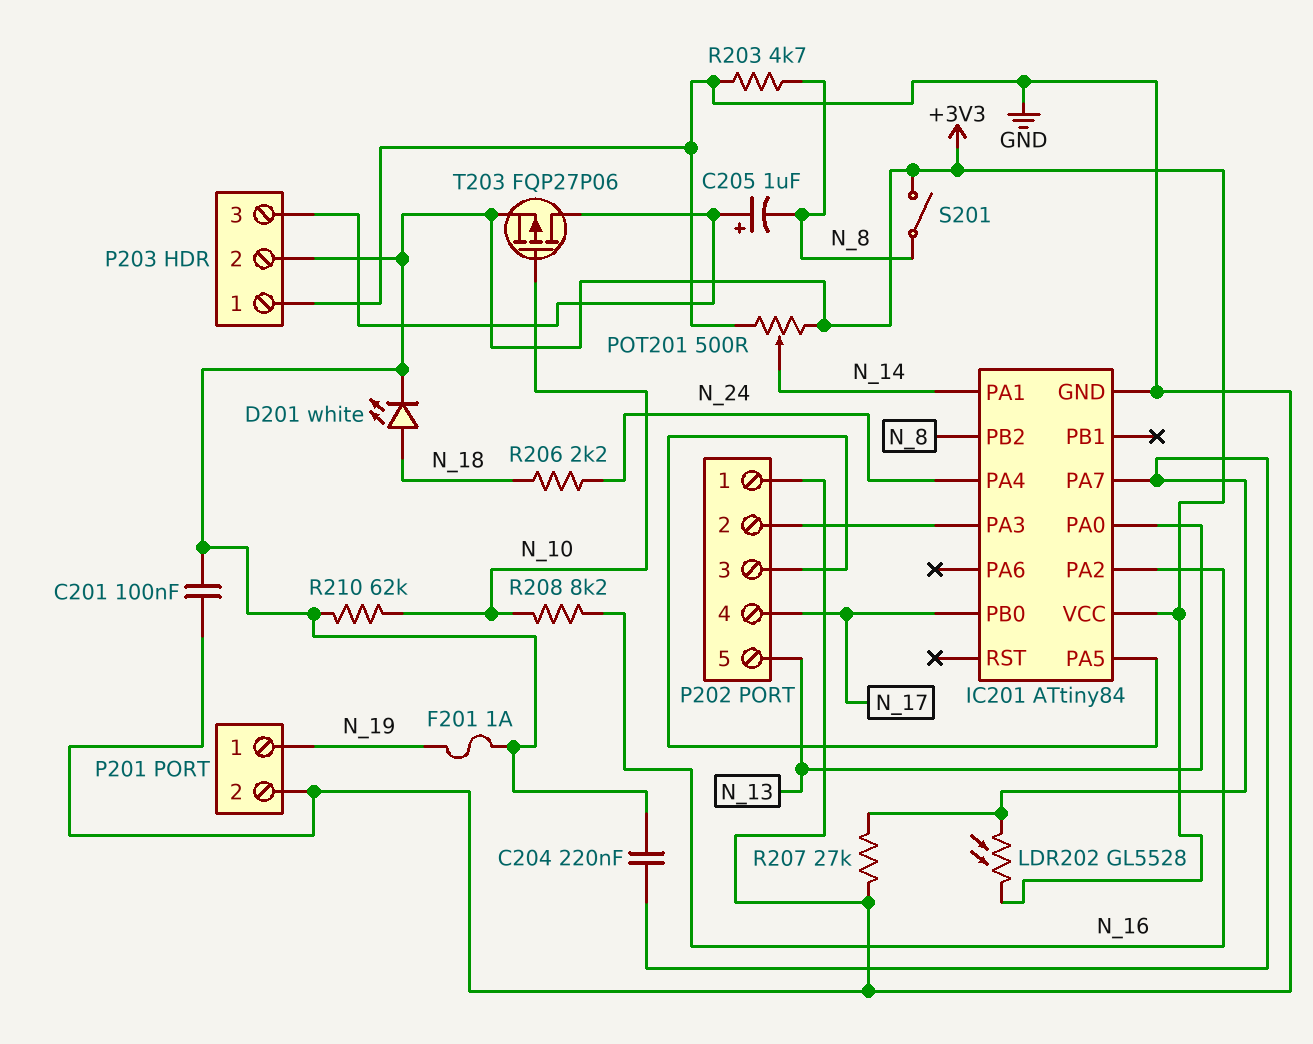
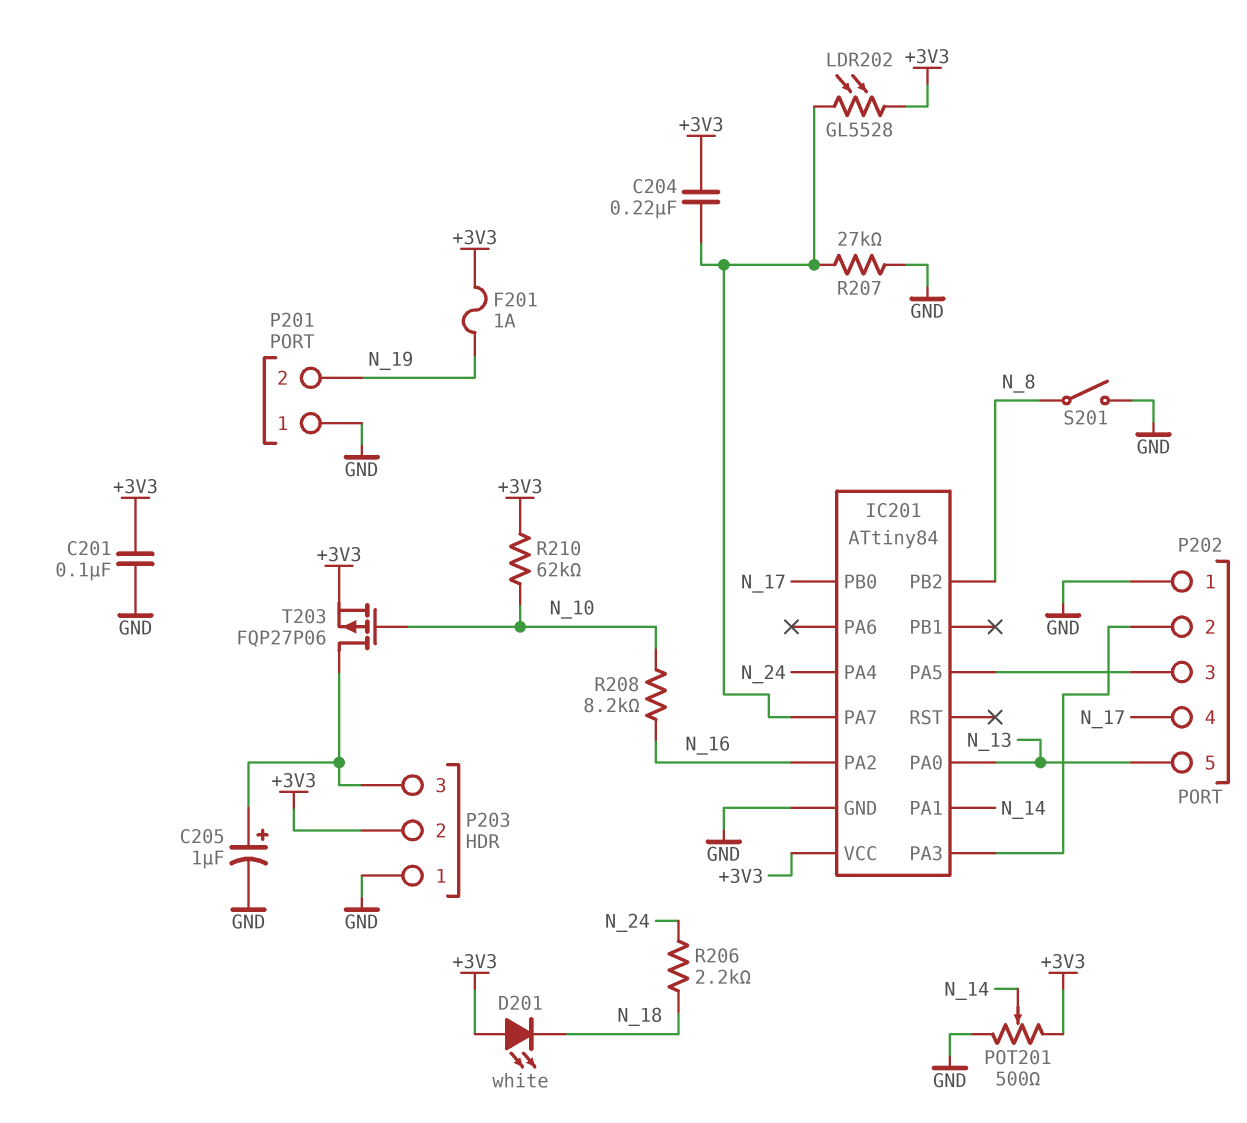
C205: 1uF (plus P203/3, minus N_8) -> 1uF (plus P203/3, minus GND)
D201: LED white (A N_18, K +3V3) -> LED white (A +3V3, K N_18)
P201 pin 1: N_19 -> GND
P201 pin 2: GND -> N_19
R203: 4.7k (GND, N_8) -> none
S201: switch (+3V3, N_8) -> switch (GND, N_8)

